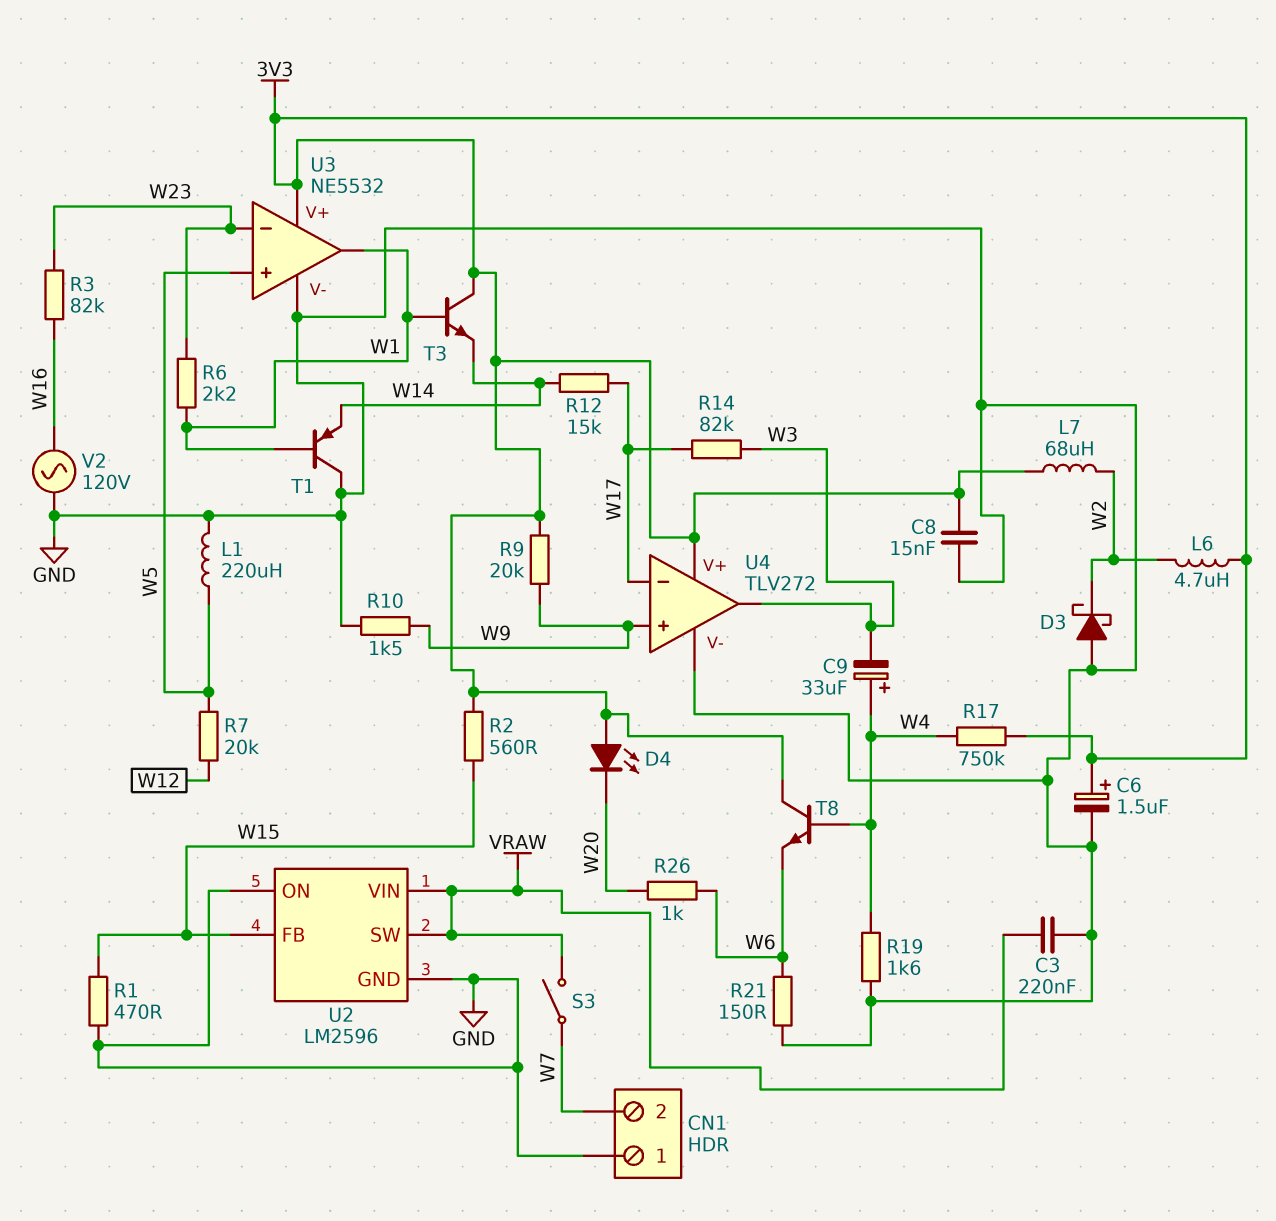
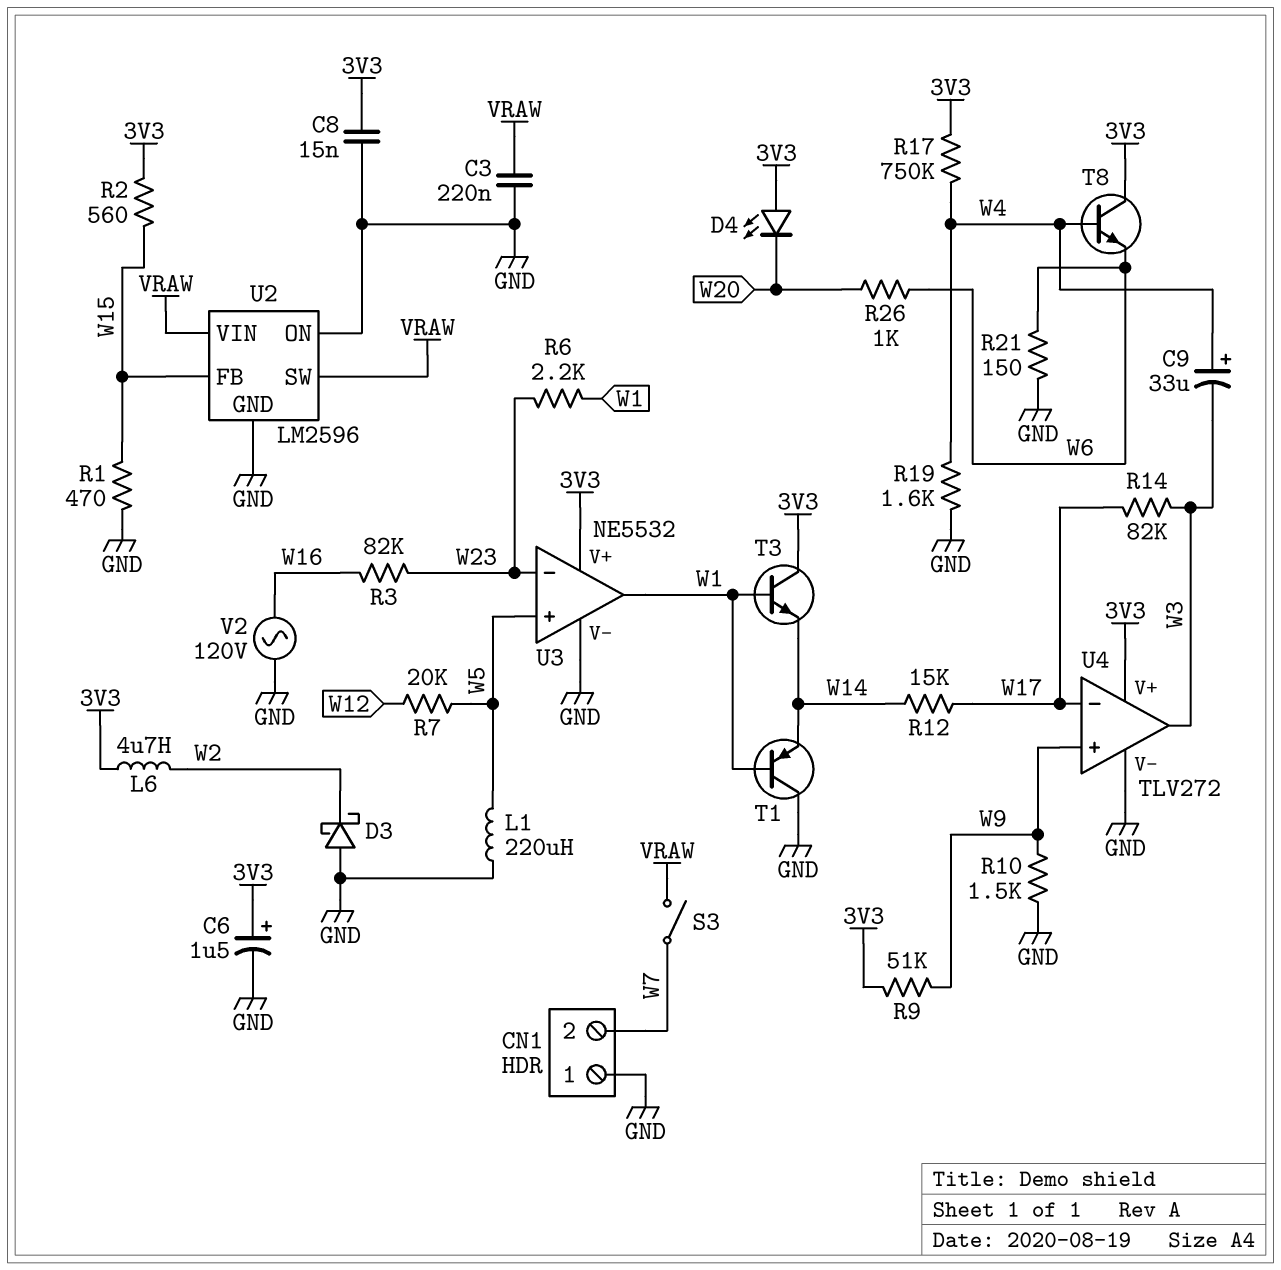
L7: 68uH (3V3, W2) -> none
R9: 20k (3V3, W9) -> 51k (3V3, W9)

